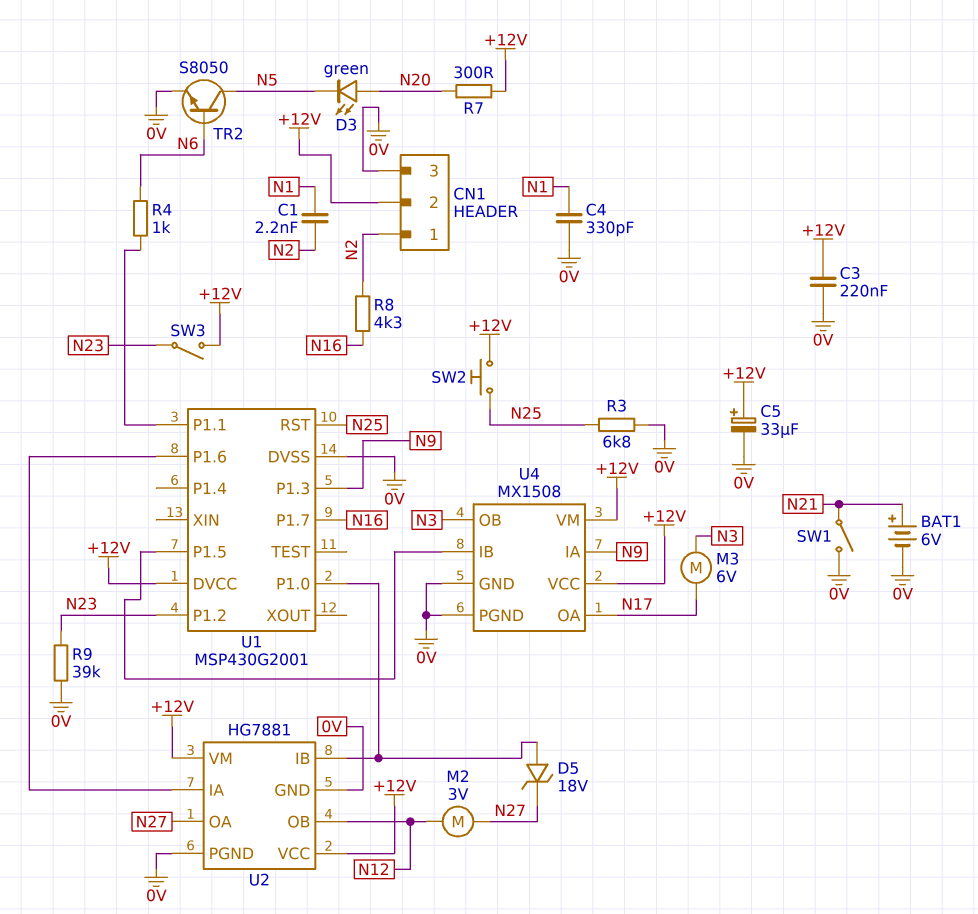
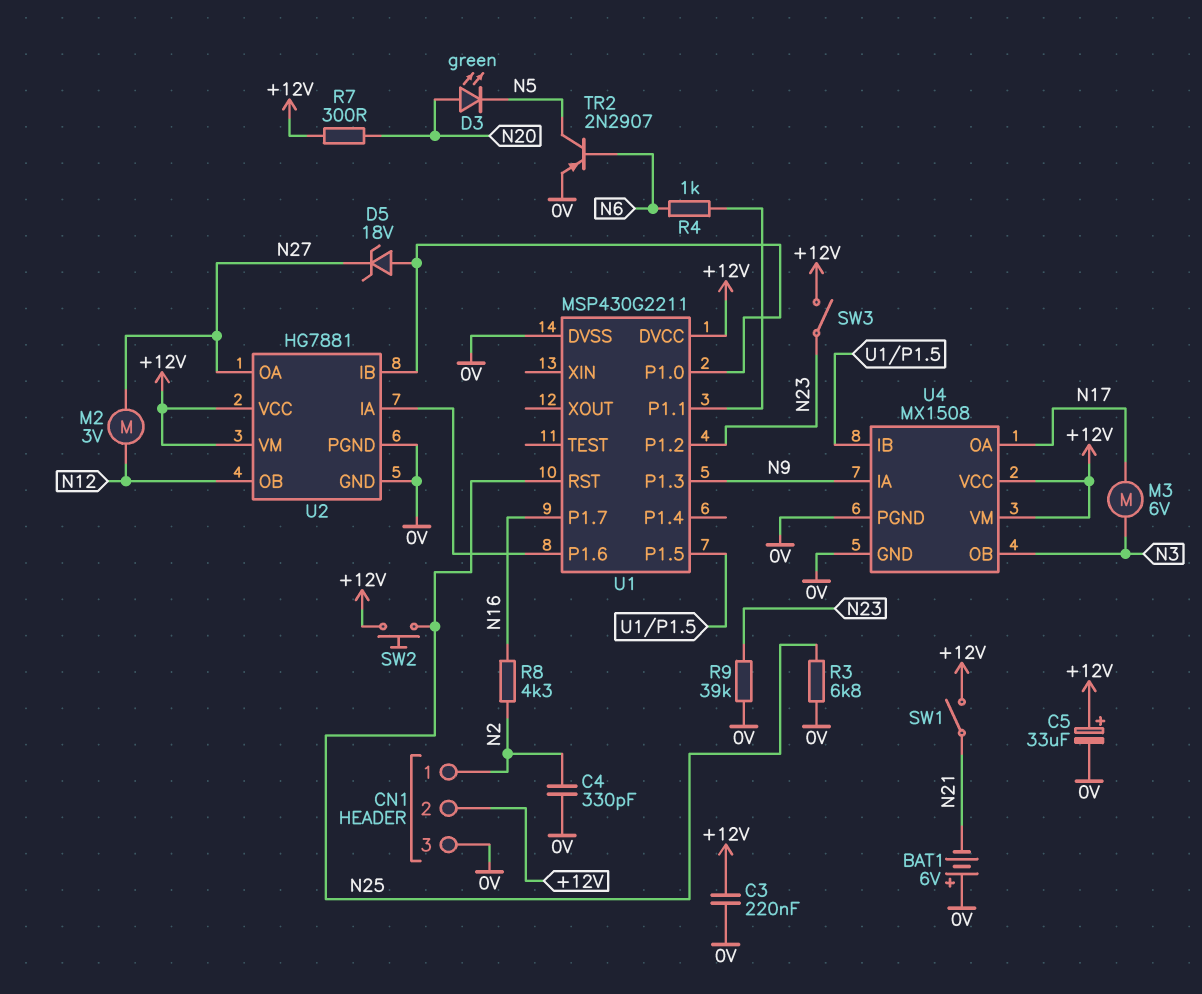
BAT1: 6V (plus N21, minus 0V) -> 6V (plus 0V, minus N21)
C1: 2.2nF (N1, N2) -> none
C4: 330pF (0V, N1) -> 330pF (0V, N2)
SW1: switch (0V, N21) -> switch (+12V, N21)
TR2: NPN S8050 (B N6, C N5, E 0V) -> PNP 2N2907 (B N6, C N5, E 0V)
U1: MSP430G2001 -> MSP430G2211

